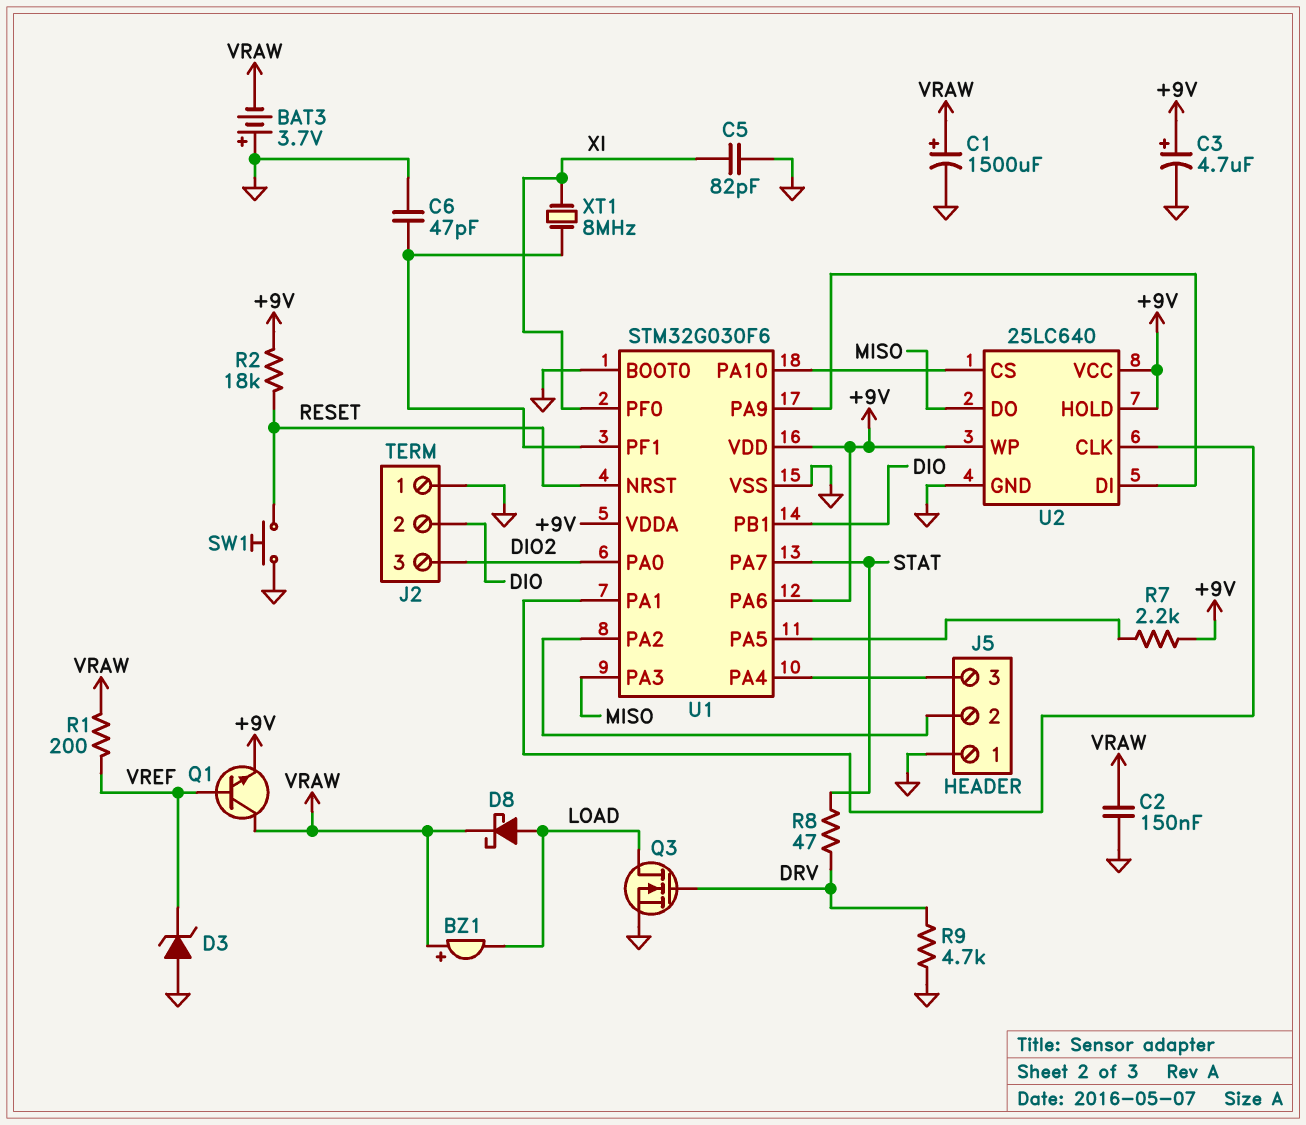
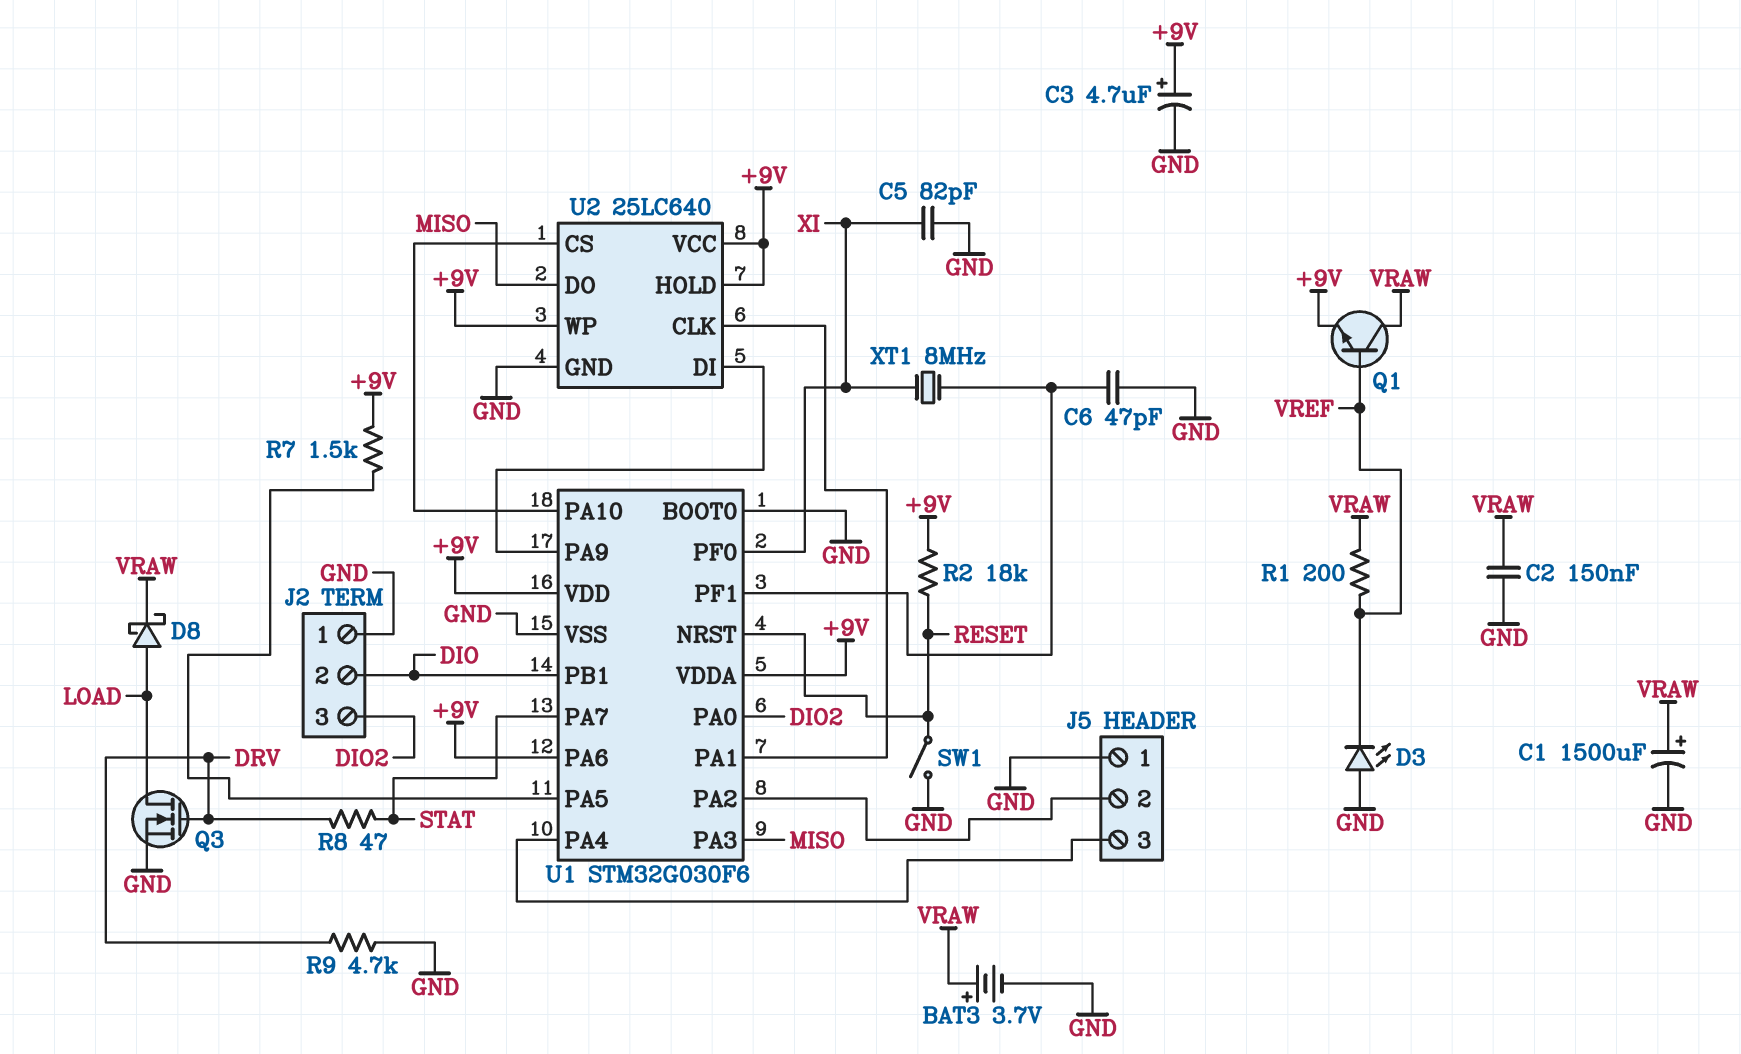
BAT3: 3.7V (plus GND, minus VRAW) -> 3.7V (plus VRAW, minus GND)
BZ1: buzzer (plus VRAW, minus LOAD) -> none
D3: zener (A GND, K VREF) -> LED (A GND, K VREF)
R7: 2.2k (+9V, U1/PA5) -> 1.5k (+9V, U1/PA5)
SW1: button (GND, RESET) -> switch (GND, RESET)

